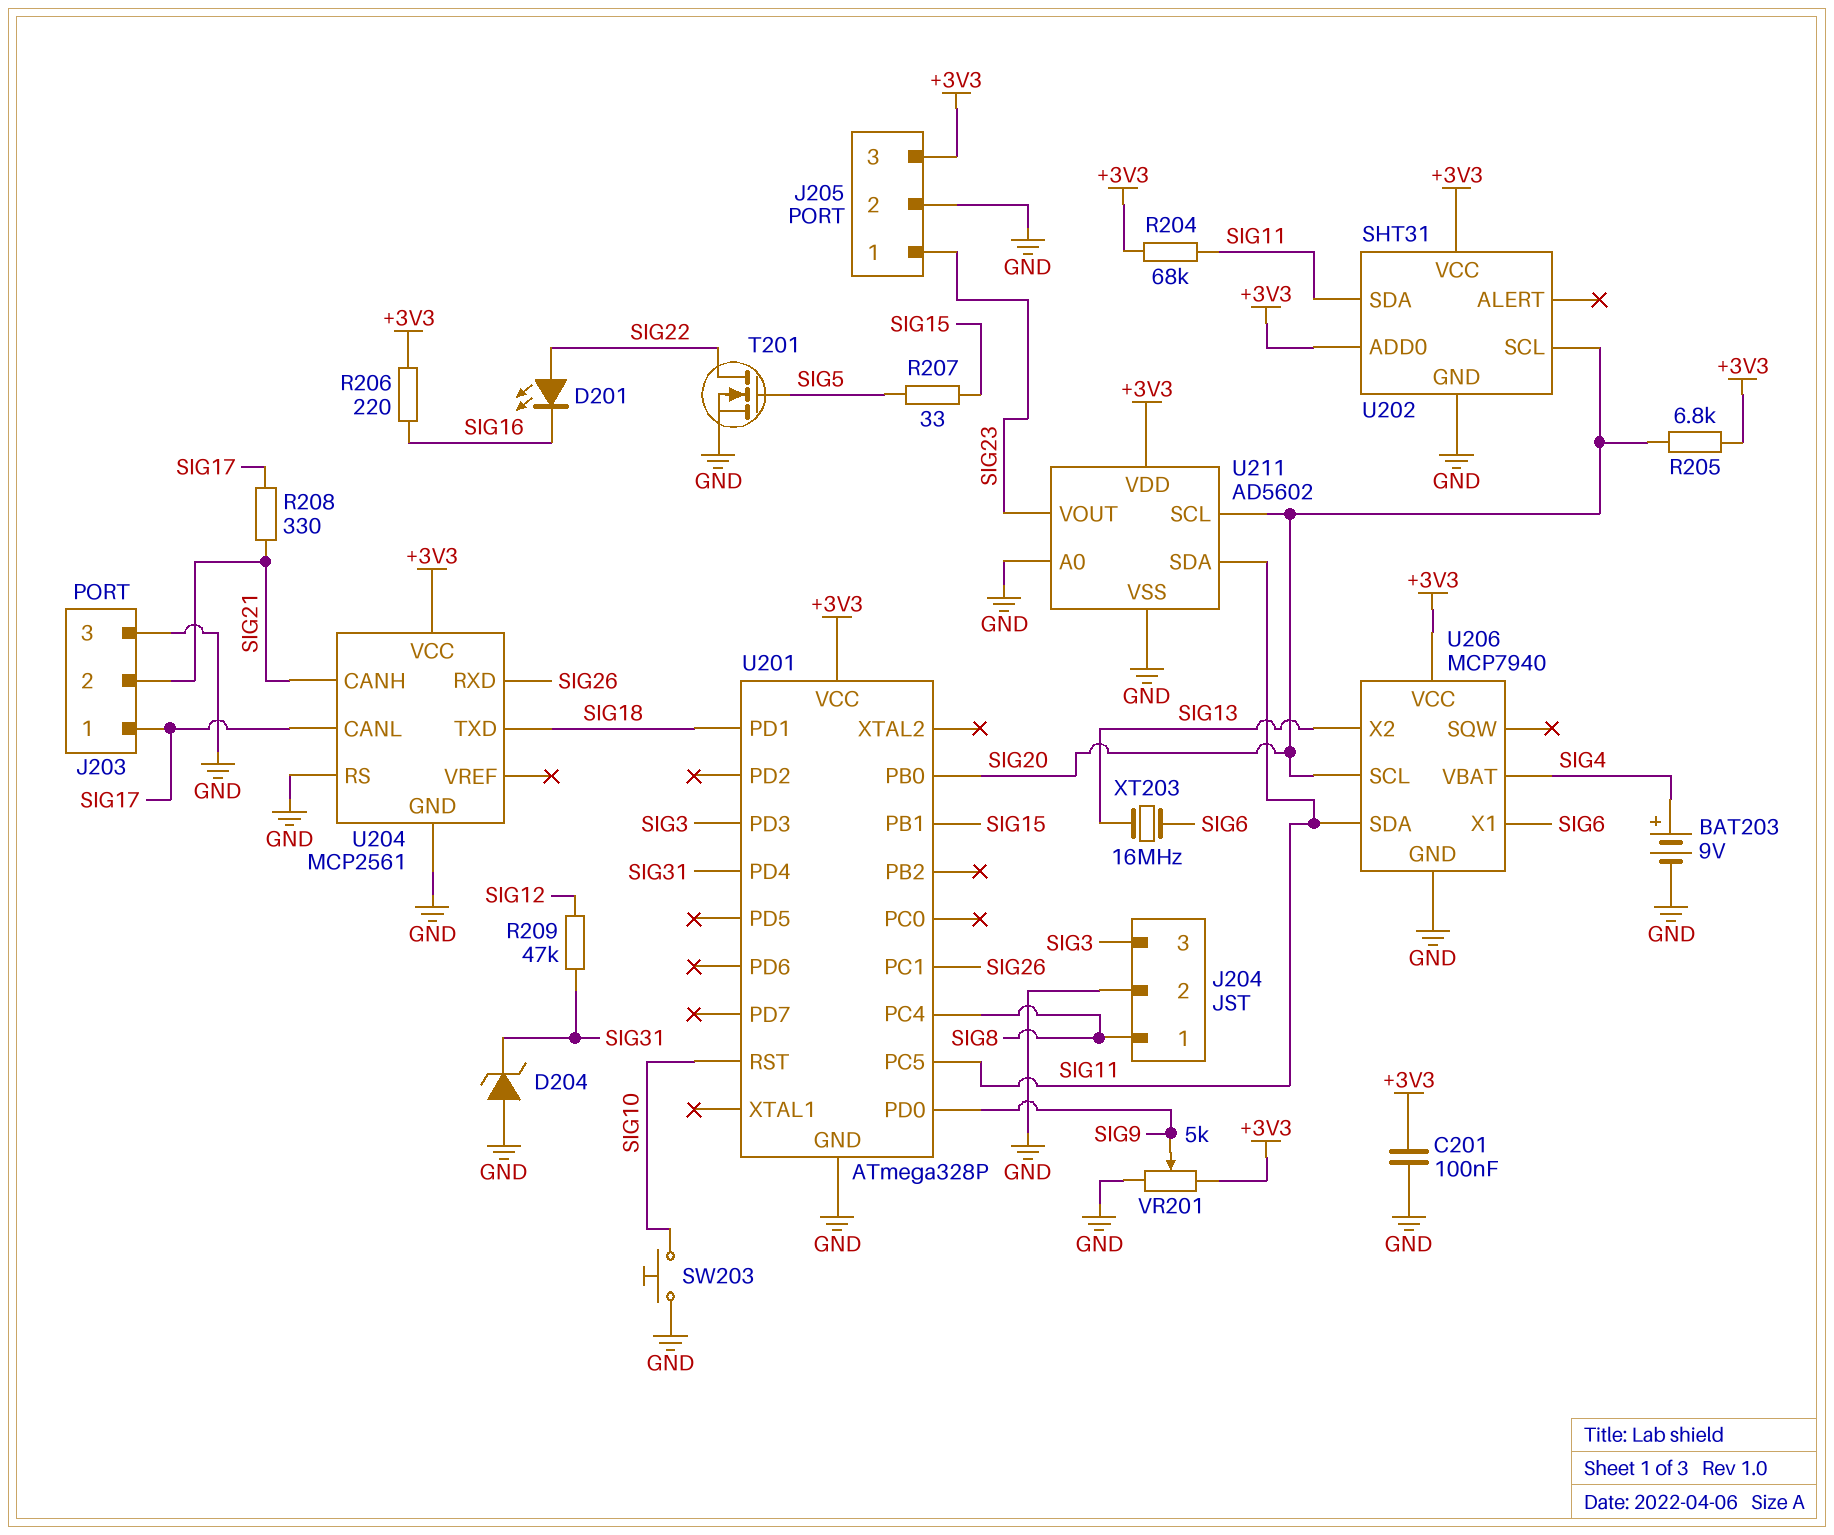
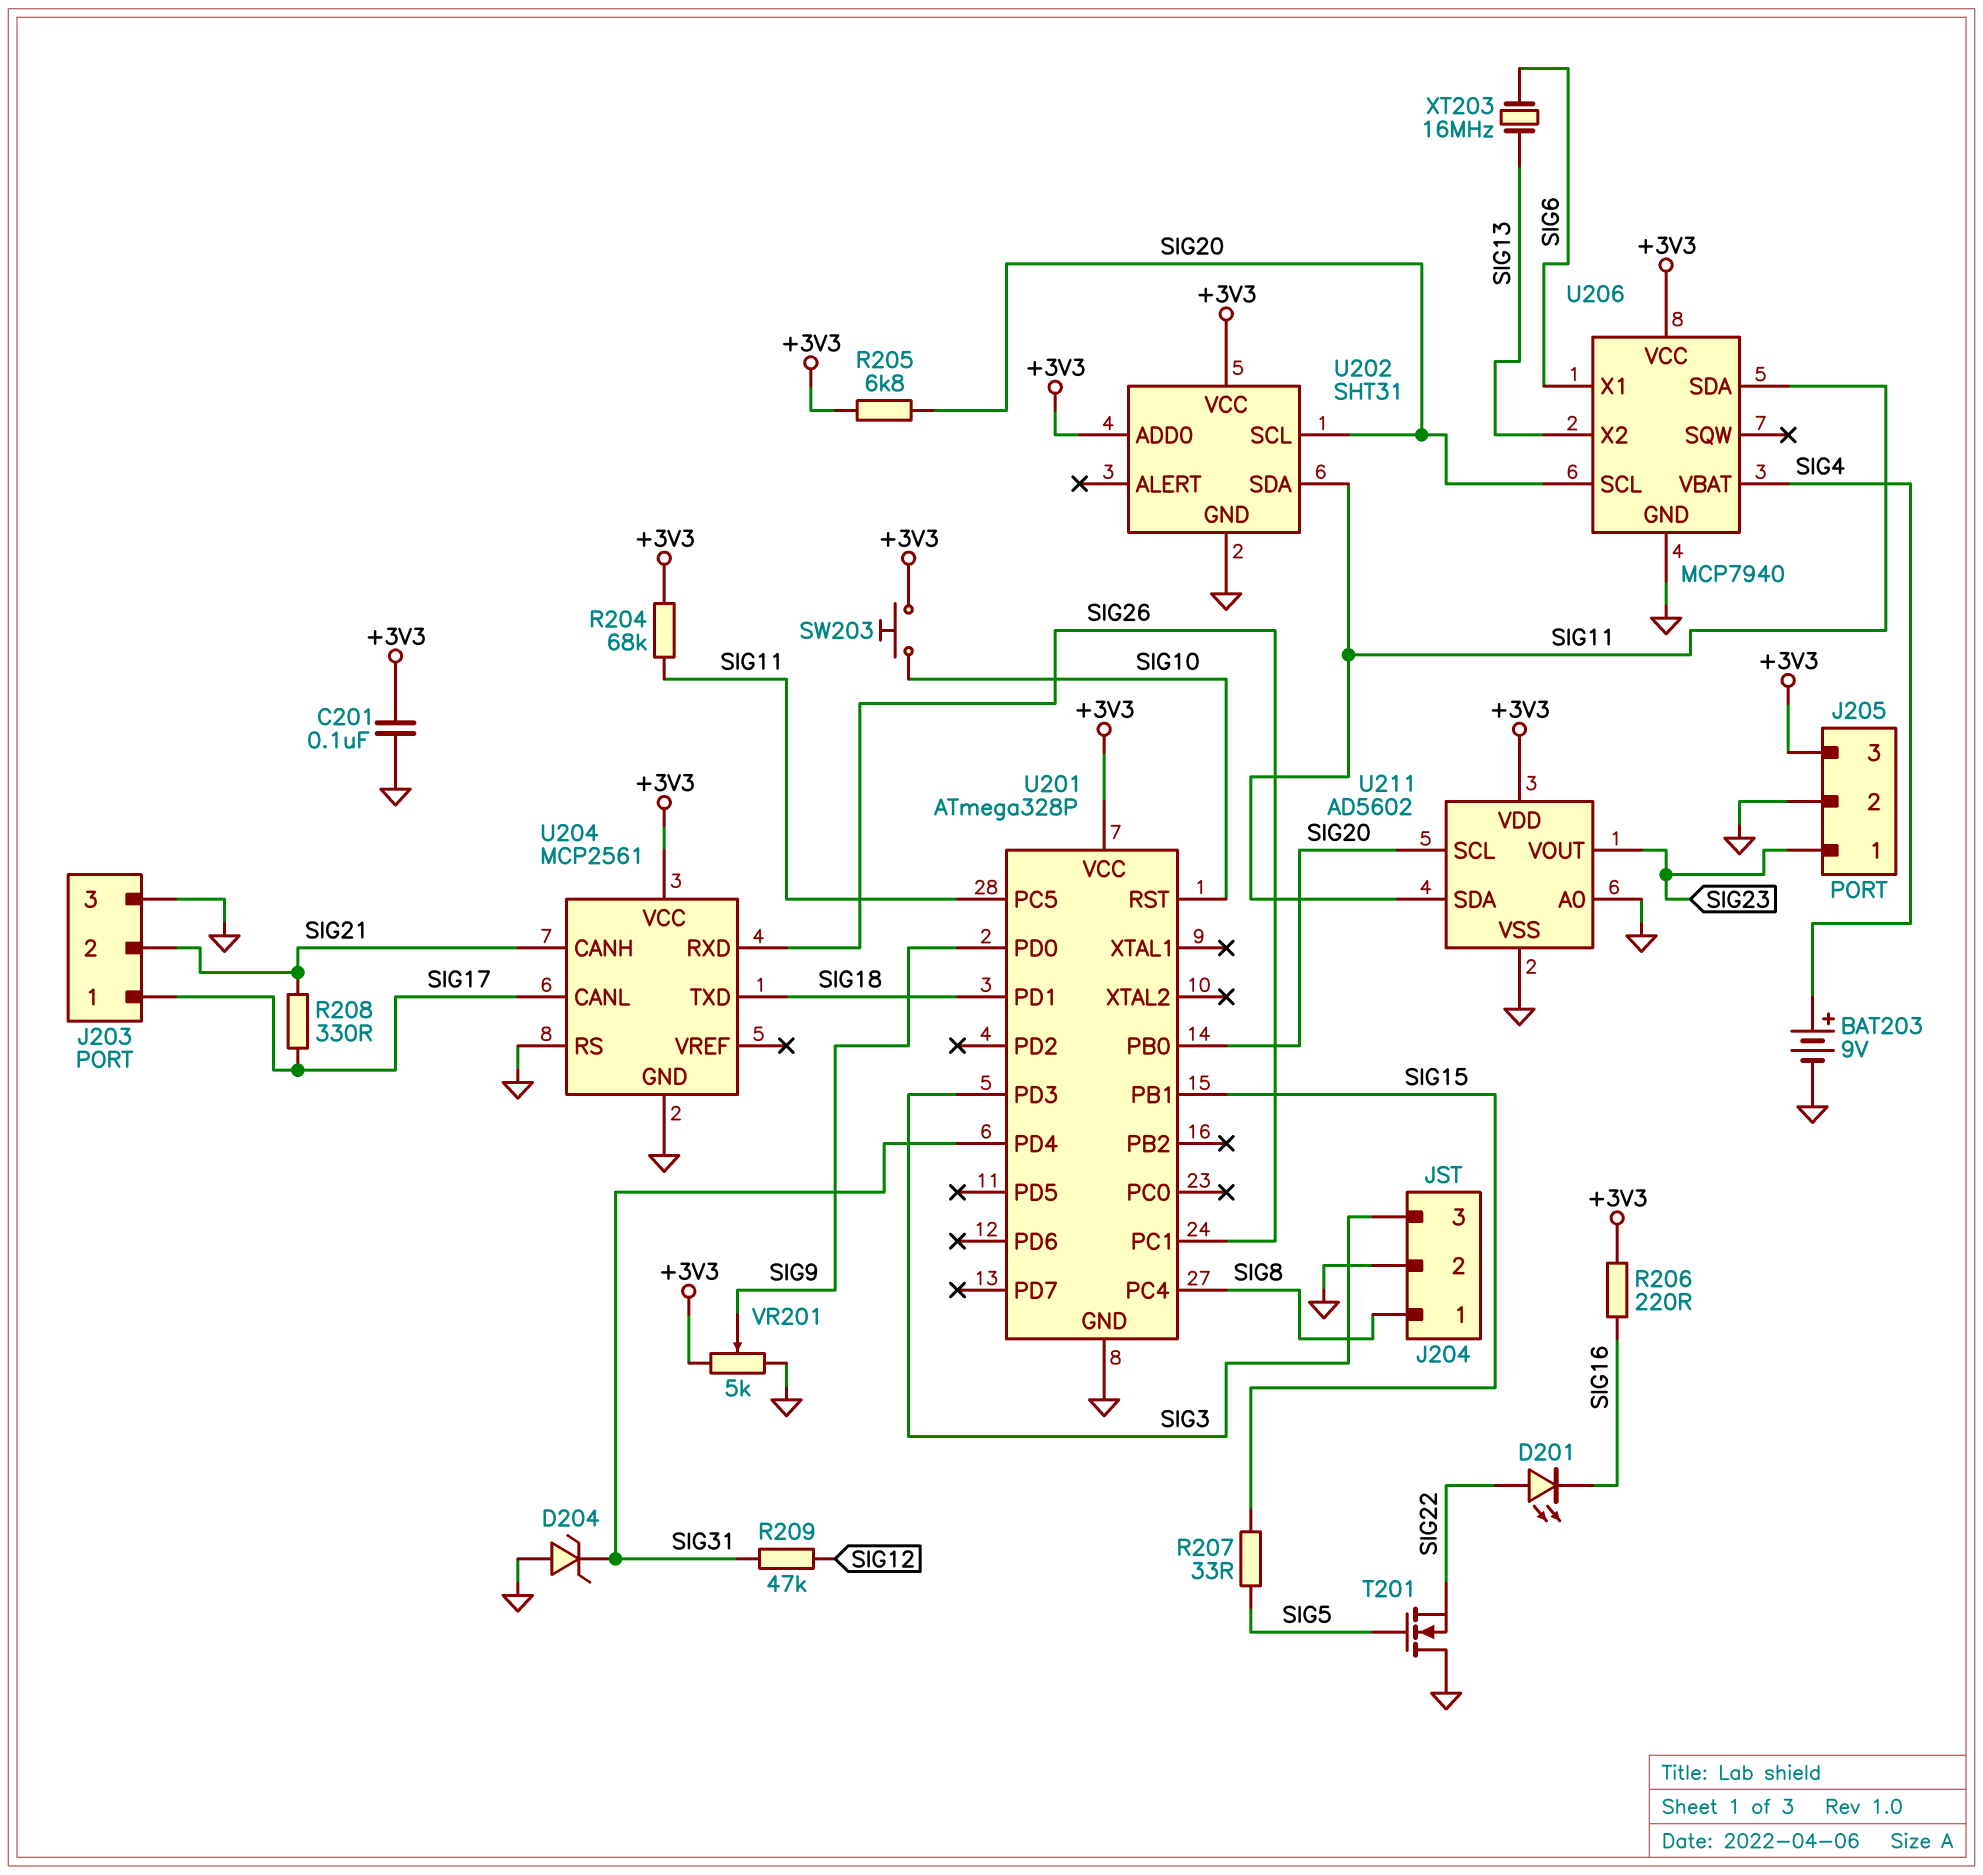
SW203: button (GND, SIG10) -> button (+3V3, SIG10)
T201: NMOS (G SIG5, D SIG22, S GND) -> NMOS (G SIG5, D GND, S SIG22)

